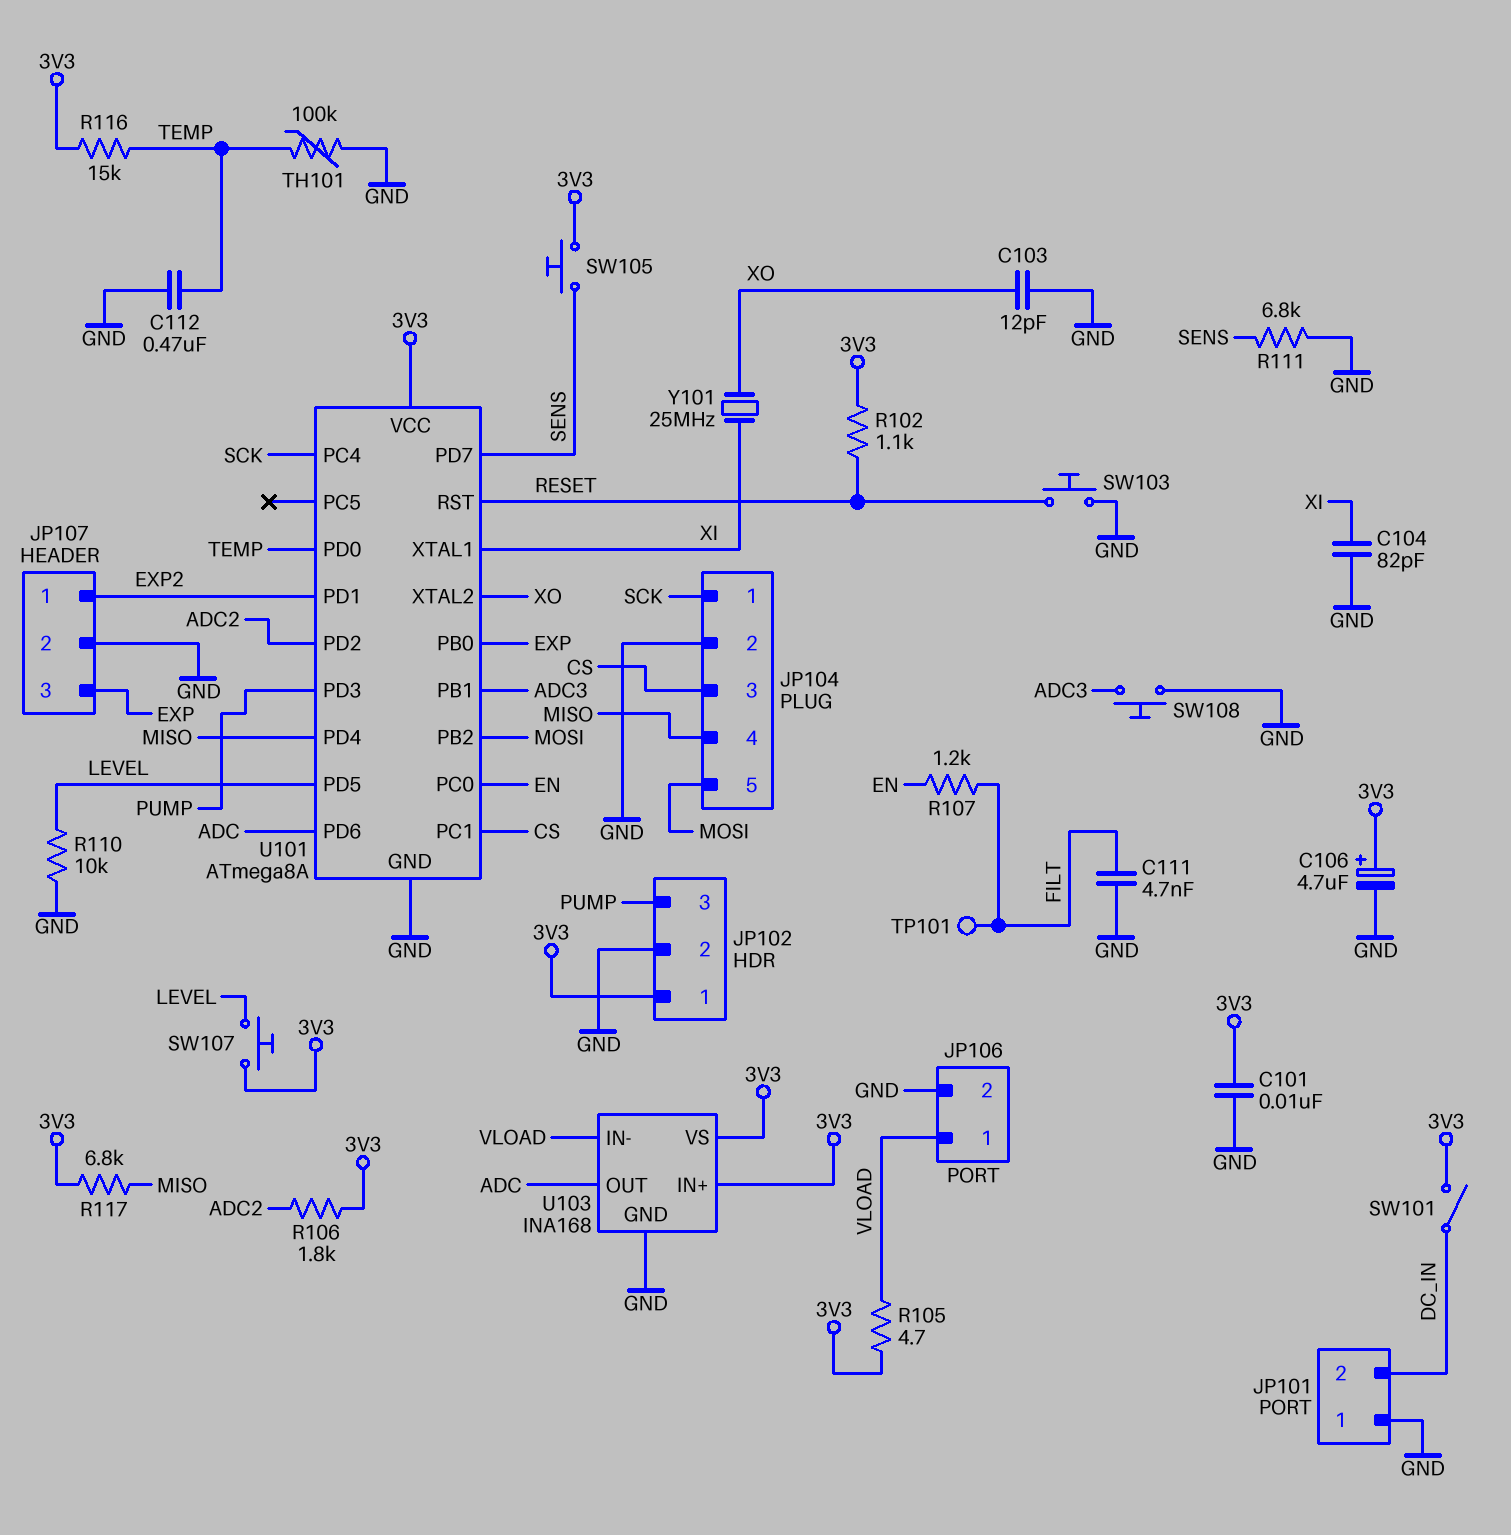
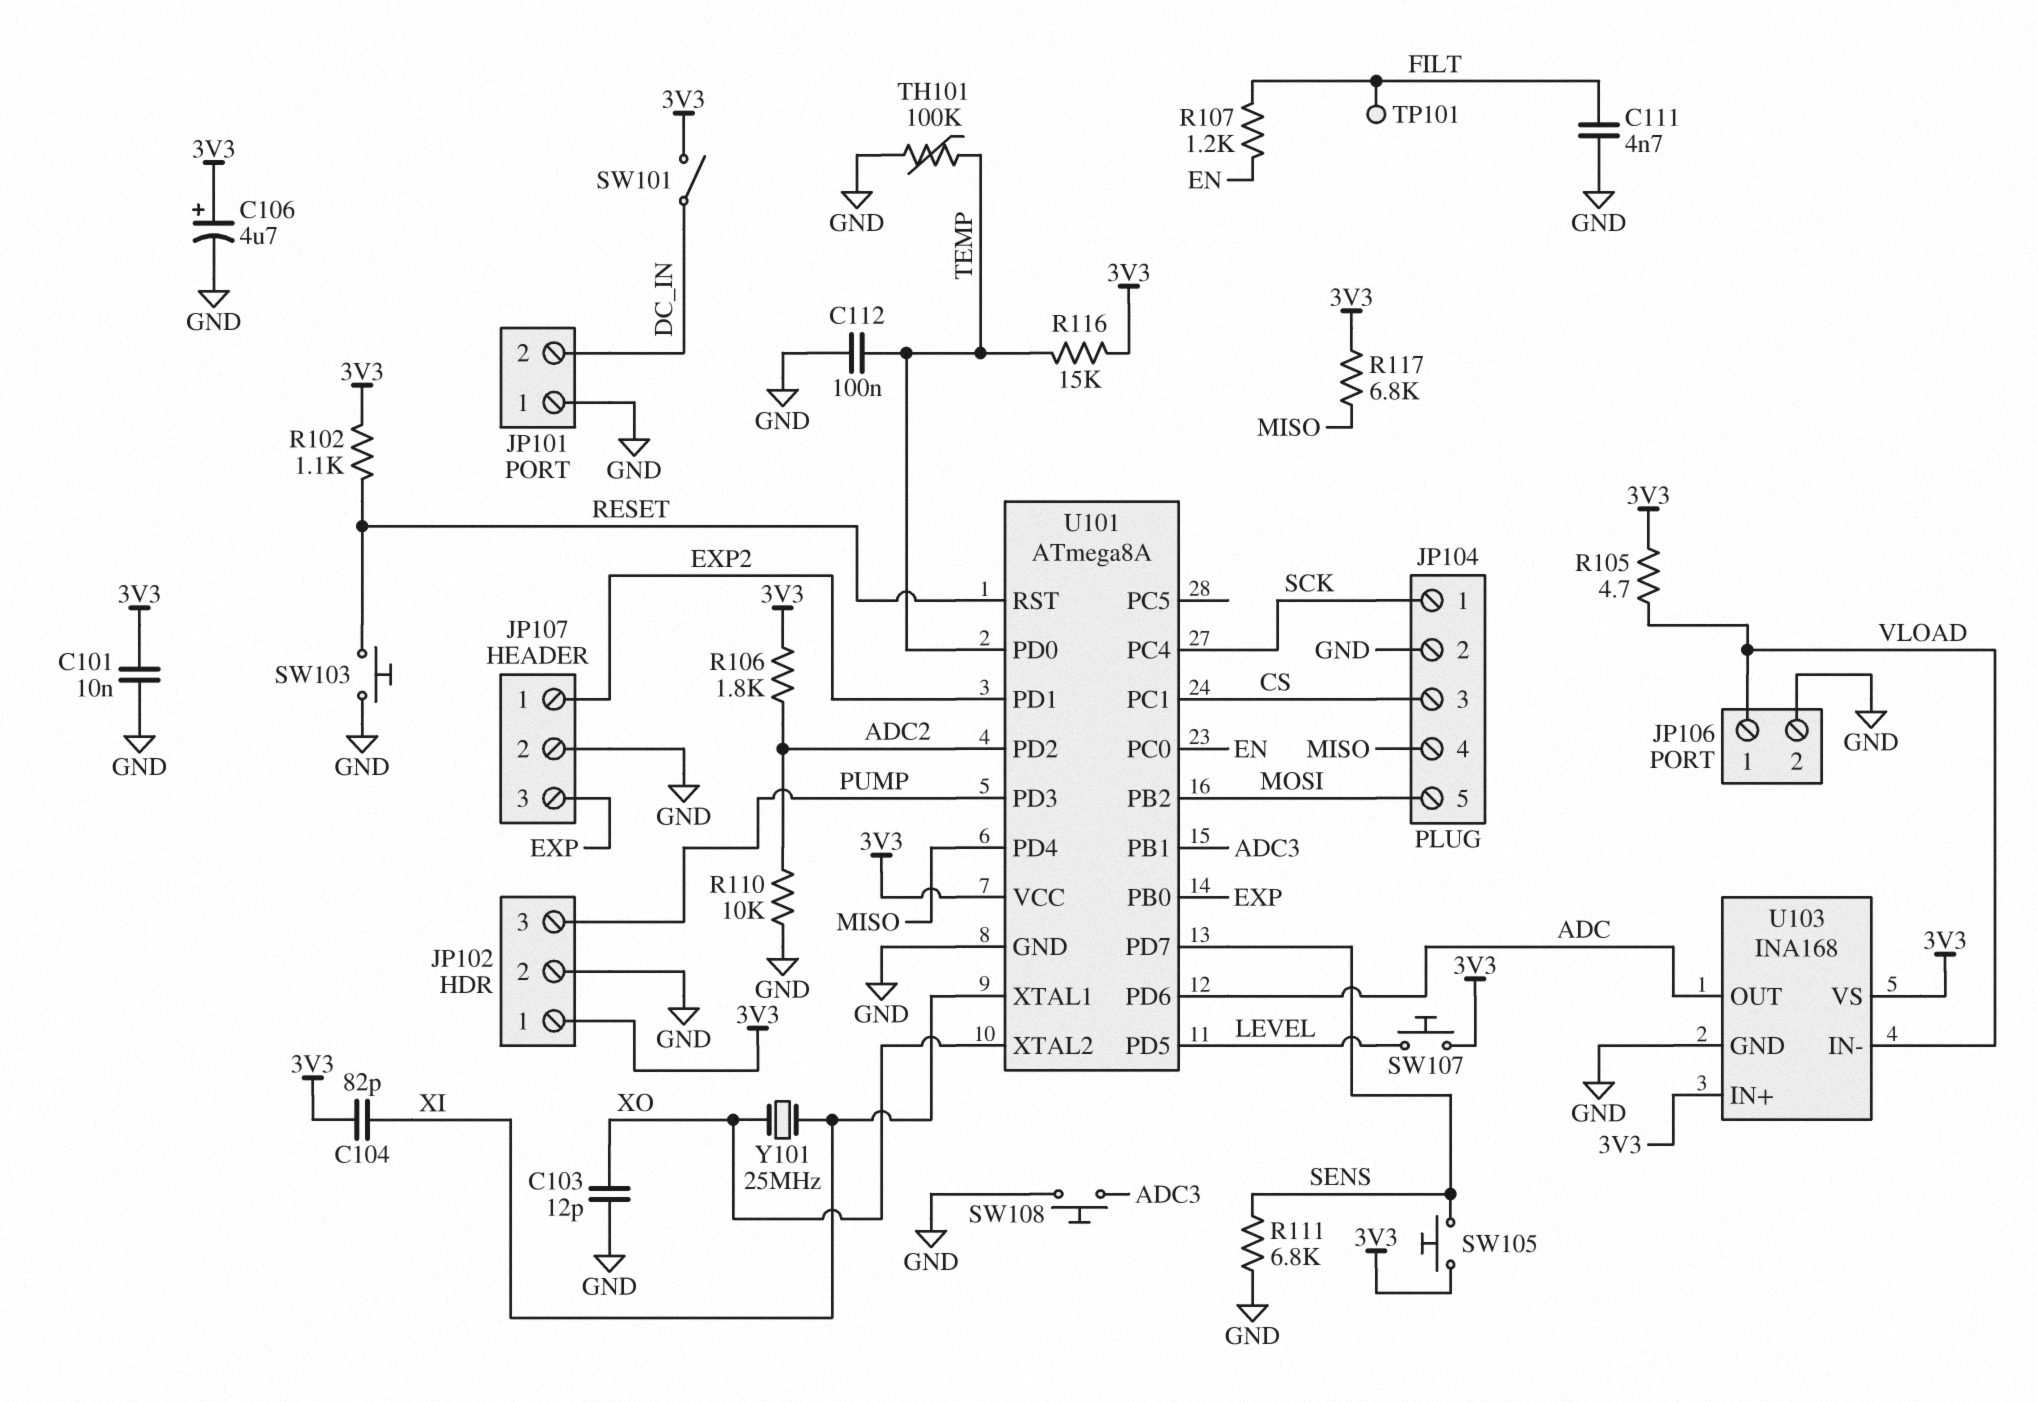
C104: 82pF (GND, XI) -> 82pF (3V3, XI)
C112: 470nF (GND, TEMP) -> 100nF (GND, TEMP)
R110: 10k (GND, LEVEL) -> 10k (ADC2, GND)

